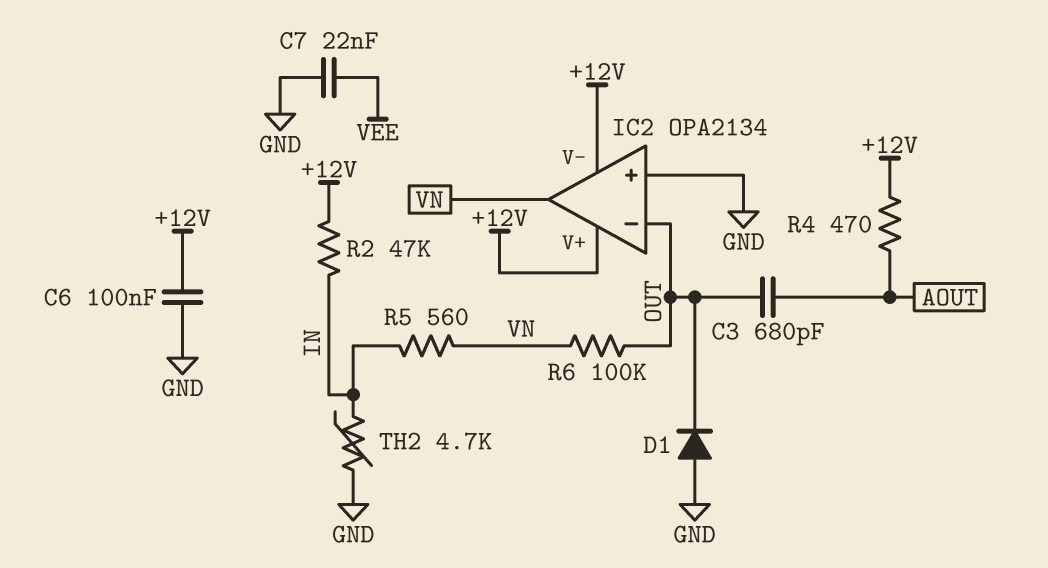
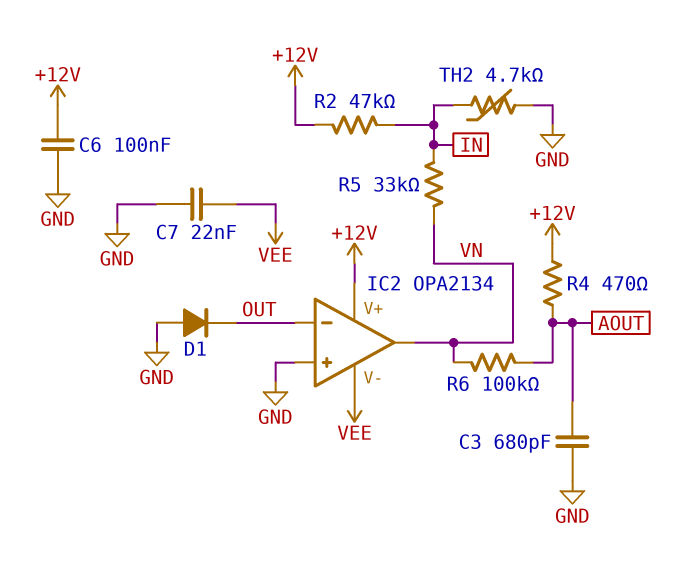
C3: 680pF (AOUT, OUT) -> 680pF (AOUT, GND)
IC2 pin V-: +12V -> VEE
R5: 560 (IN, VN) -> 33k (IN, VN)
R6: 100k (OUT, VN) -> 100k (AOUT, VN)

